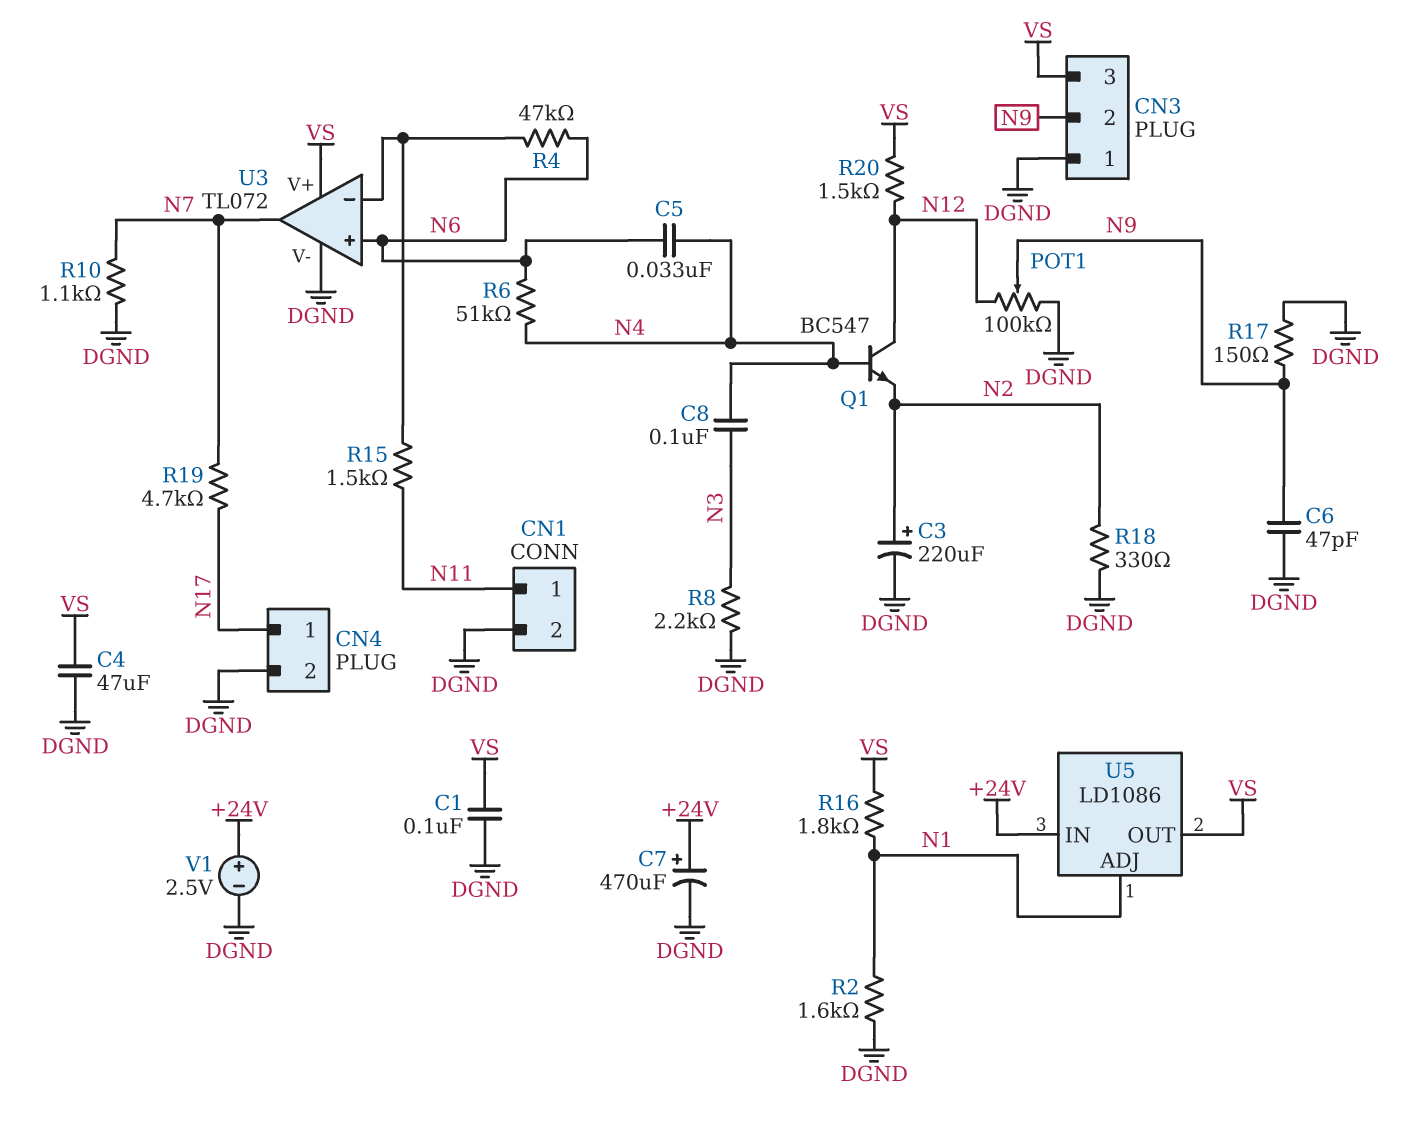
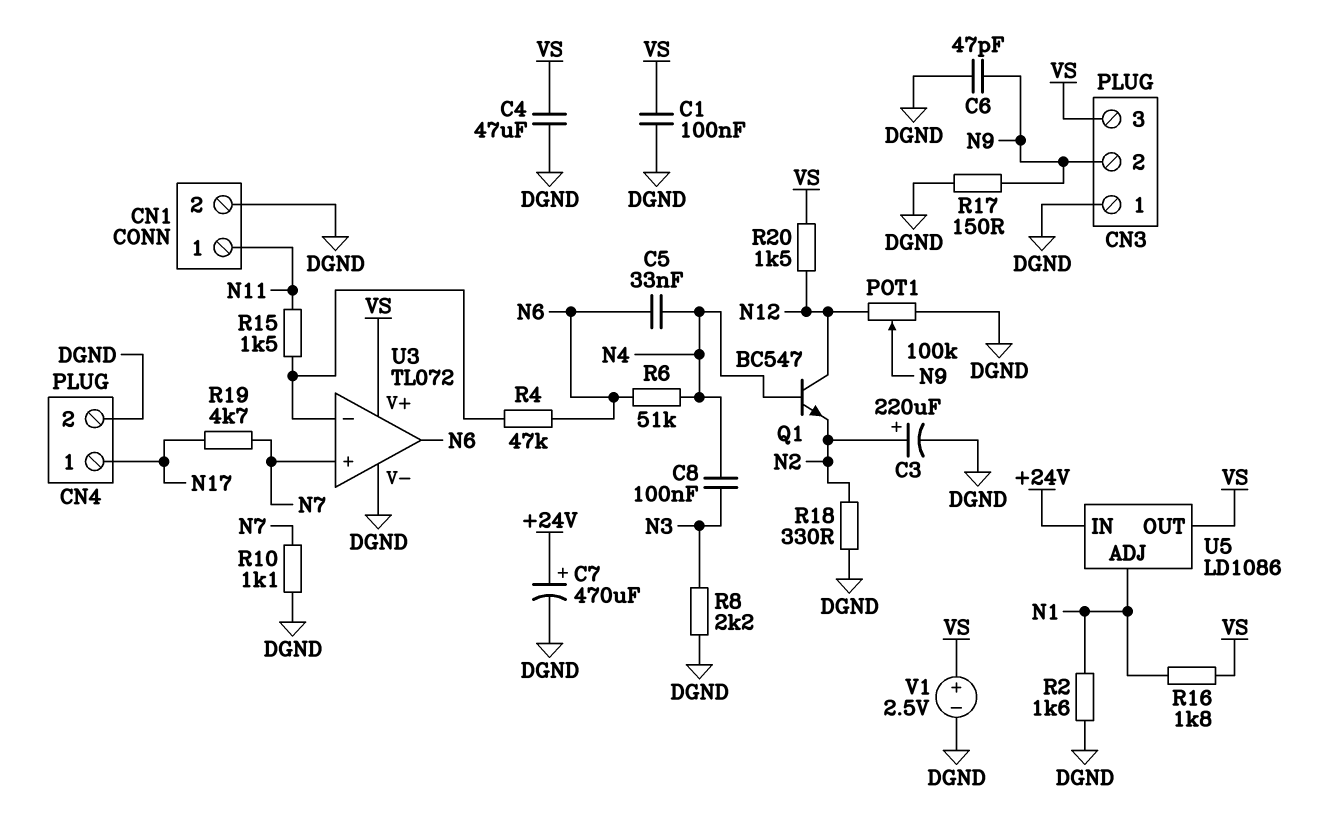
U3 pin in+: N6 -> N7
U3 pin out: N7 -> N6
V1: 2.5V (plus +24V, minus DGND) -> 2.5V (plus VS, minus DGND)

